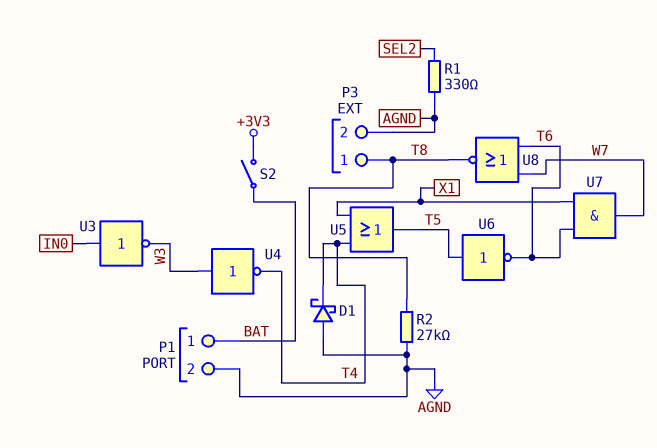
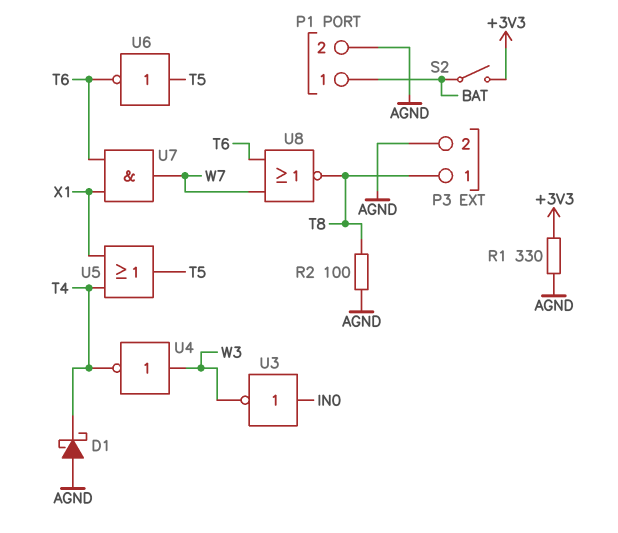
R1: 330 (AGND, SEL2) -> 330 (+3V3, AGND)
R2: 27k (AGND, T8) -> 100 (AGND, T8)

